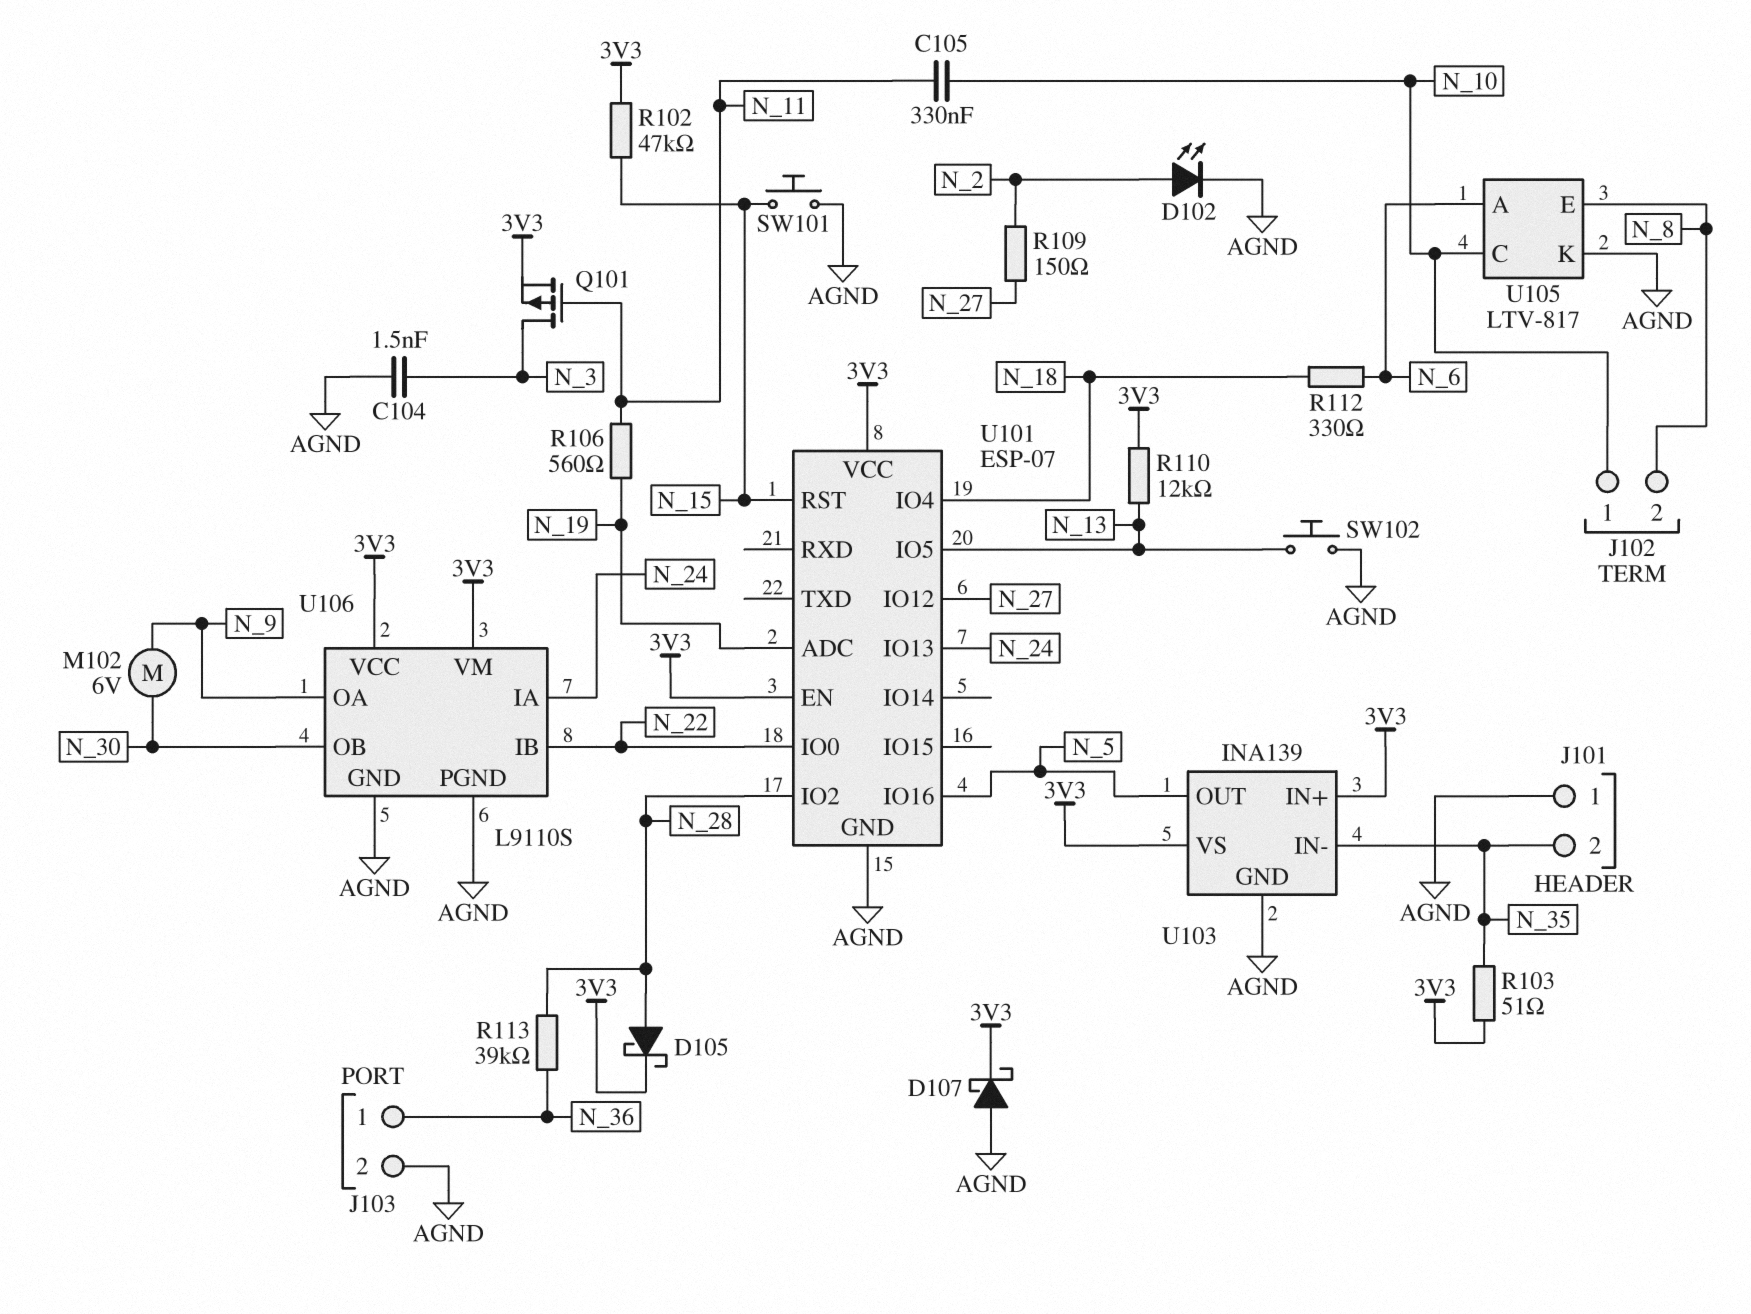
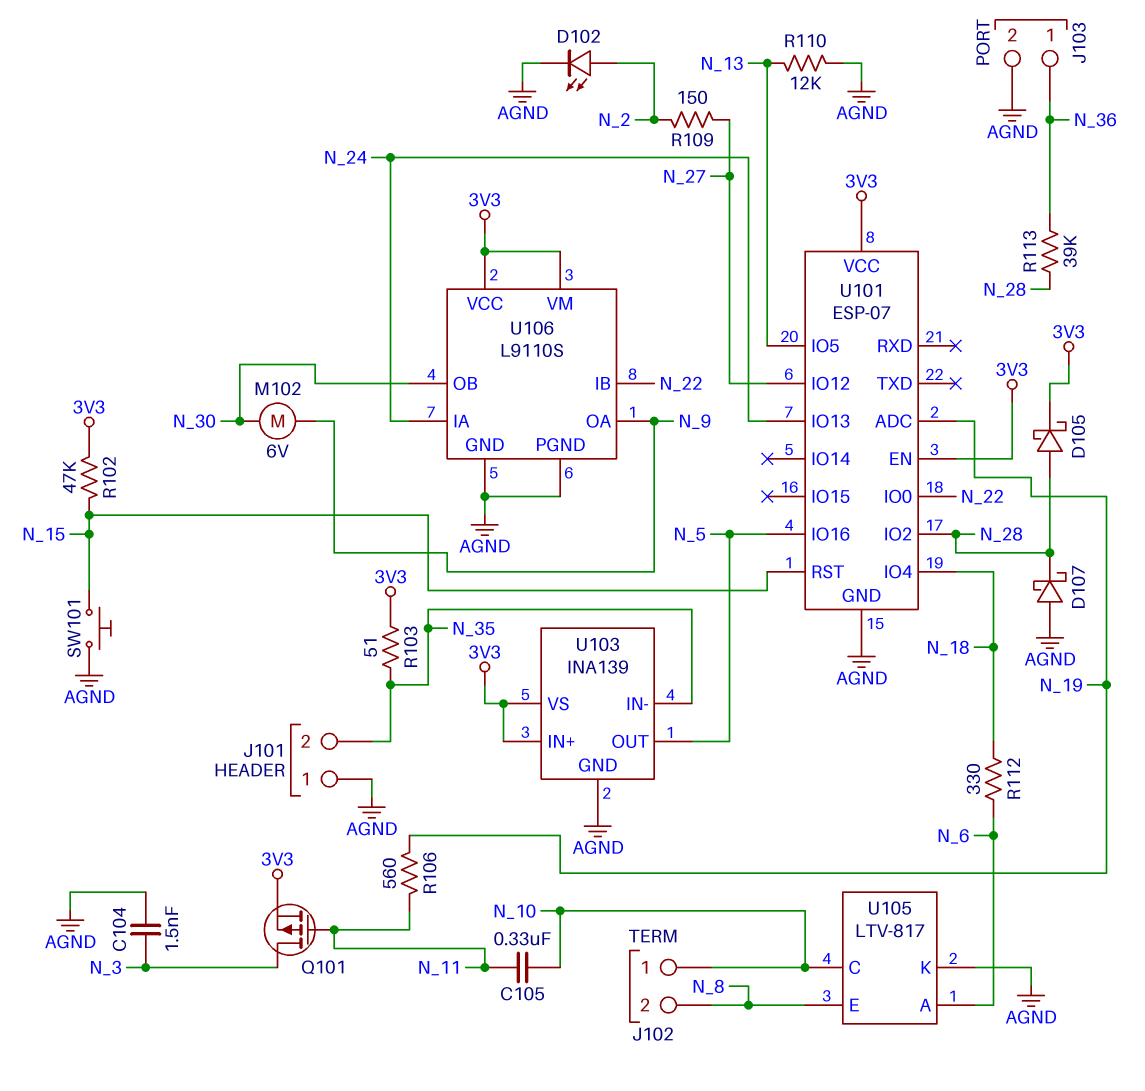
D107: schottky (A AGND, K 3V3) -> schottky (A AGND, K N_28)
R110: 12k (3V3, N_13) -> 12k (AGND, N_13)
SW102: button (AGND, N_13) -> none

